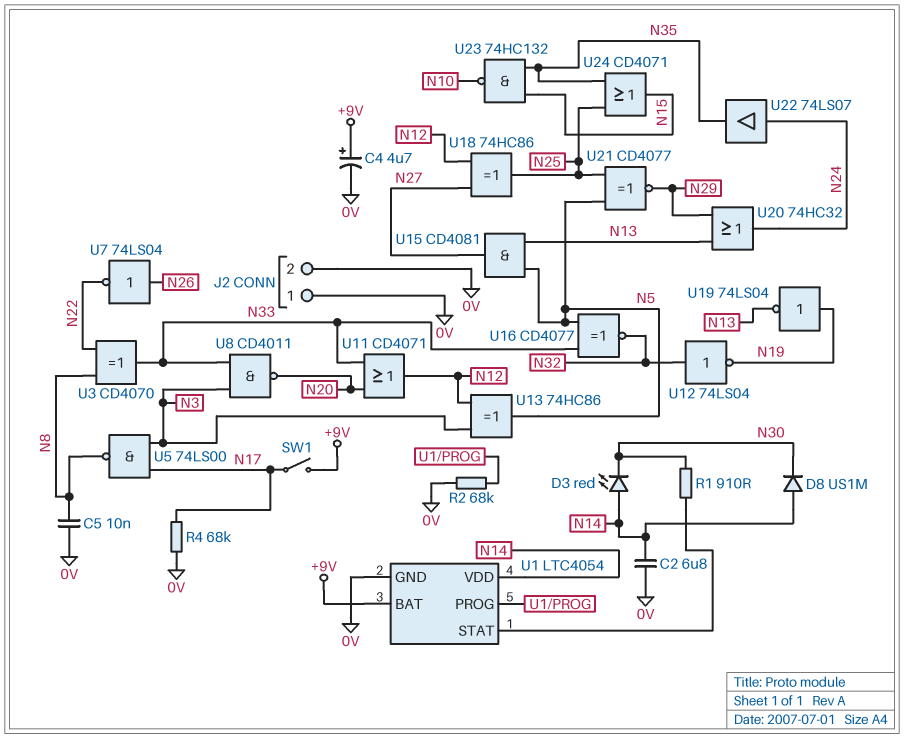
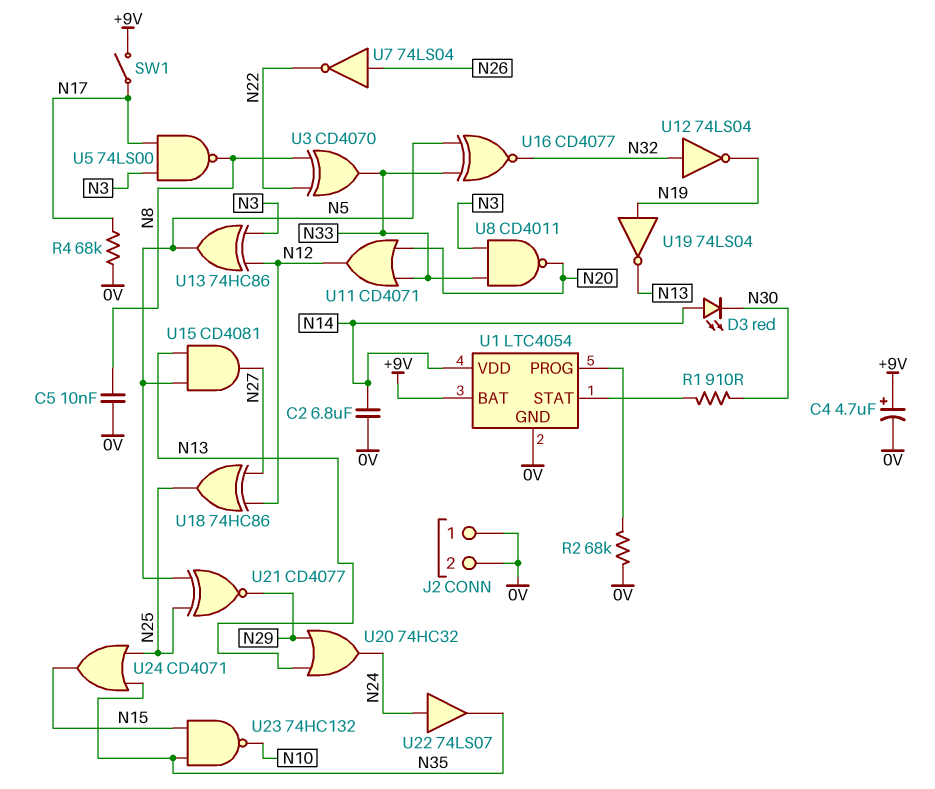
D8: diode US1M (A N14, K N30) -> none

